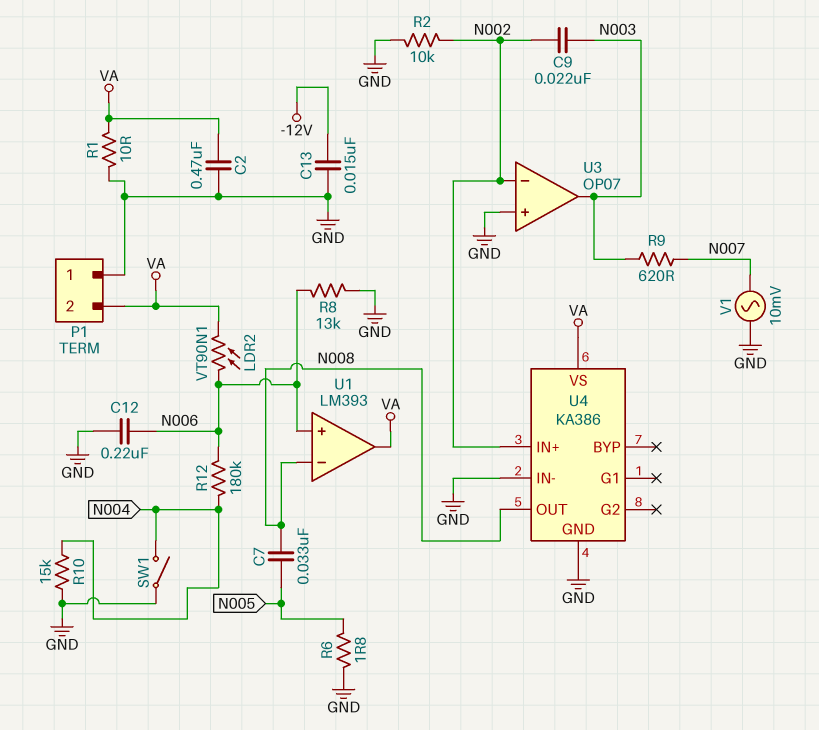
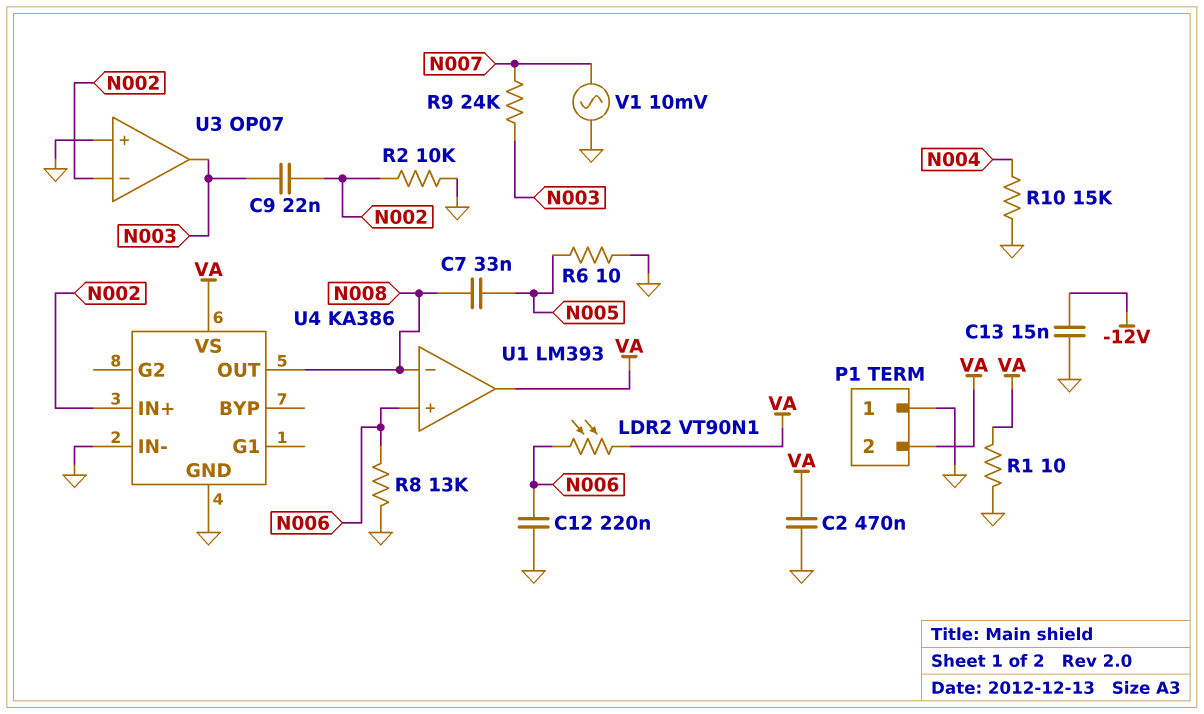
R6: 1.8 (GND, N005) -> 10 (GND, N005)
R9: 620 (N003, N007) -> 24k (N003, N007)
R12: 180k (N004, N006) -> none
SW1: switch (GND, N004) -> none

